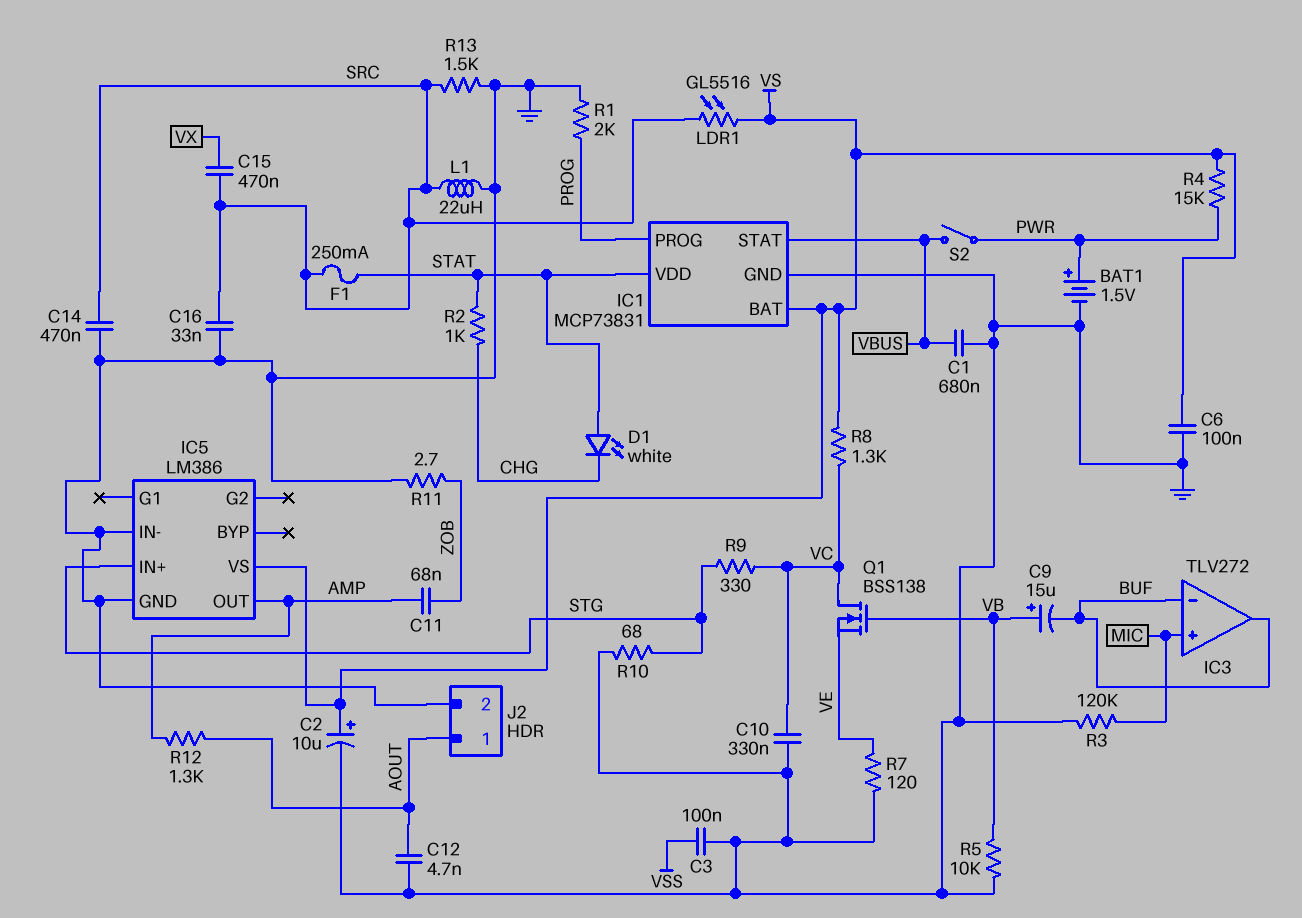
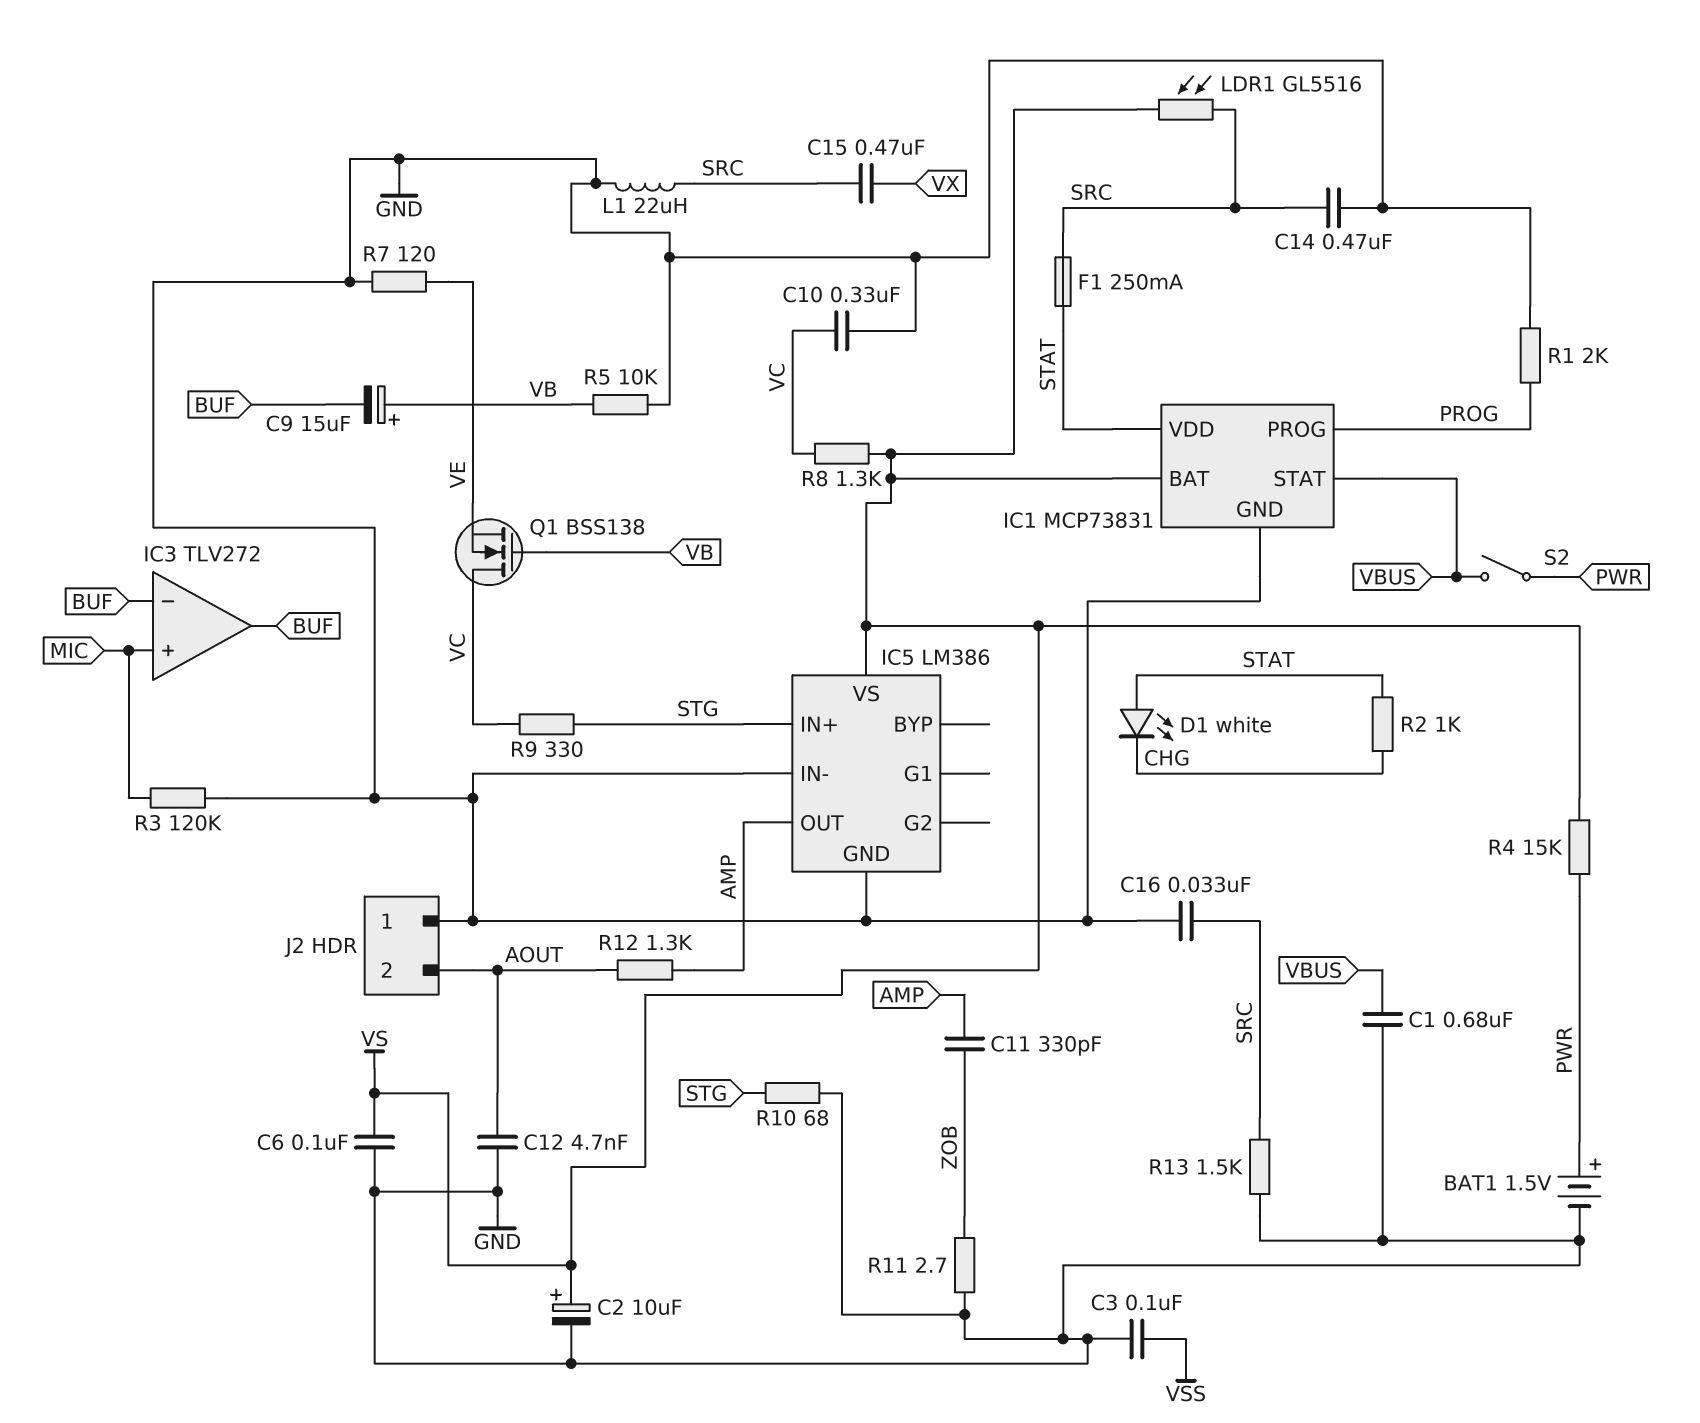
C11: 68nF (AMP, ZOB) -> 330pF (AMP, ZOB)
J2 pin 1: AOUT -> GND
J2 pin 2: GND -> AOUT

